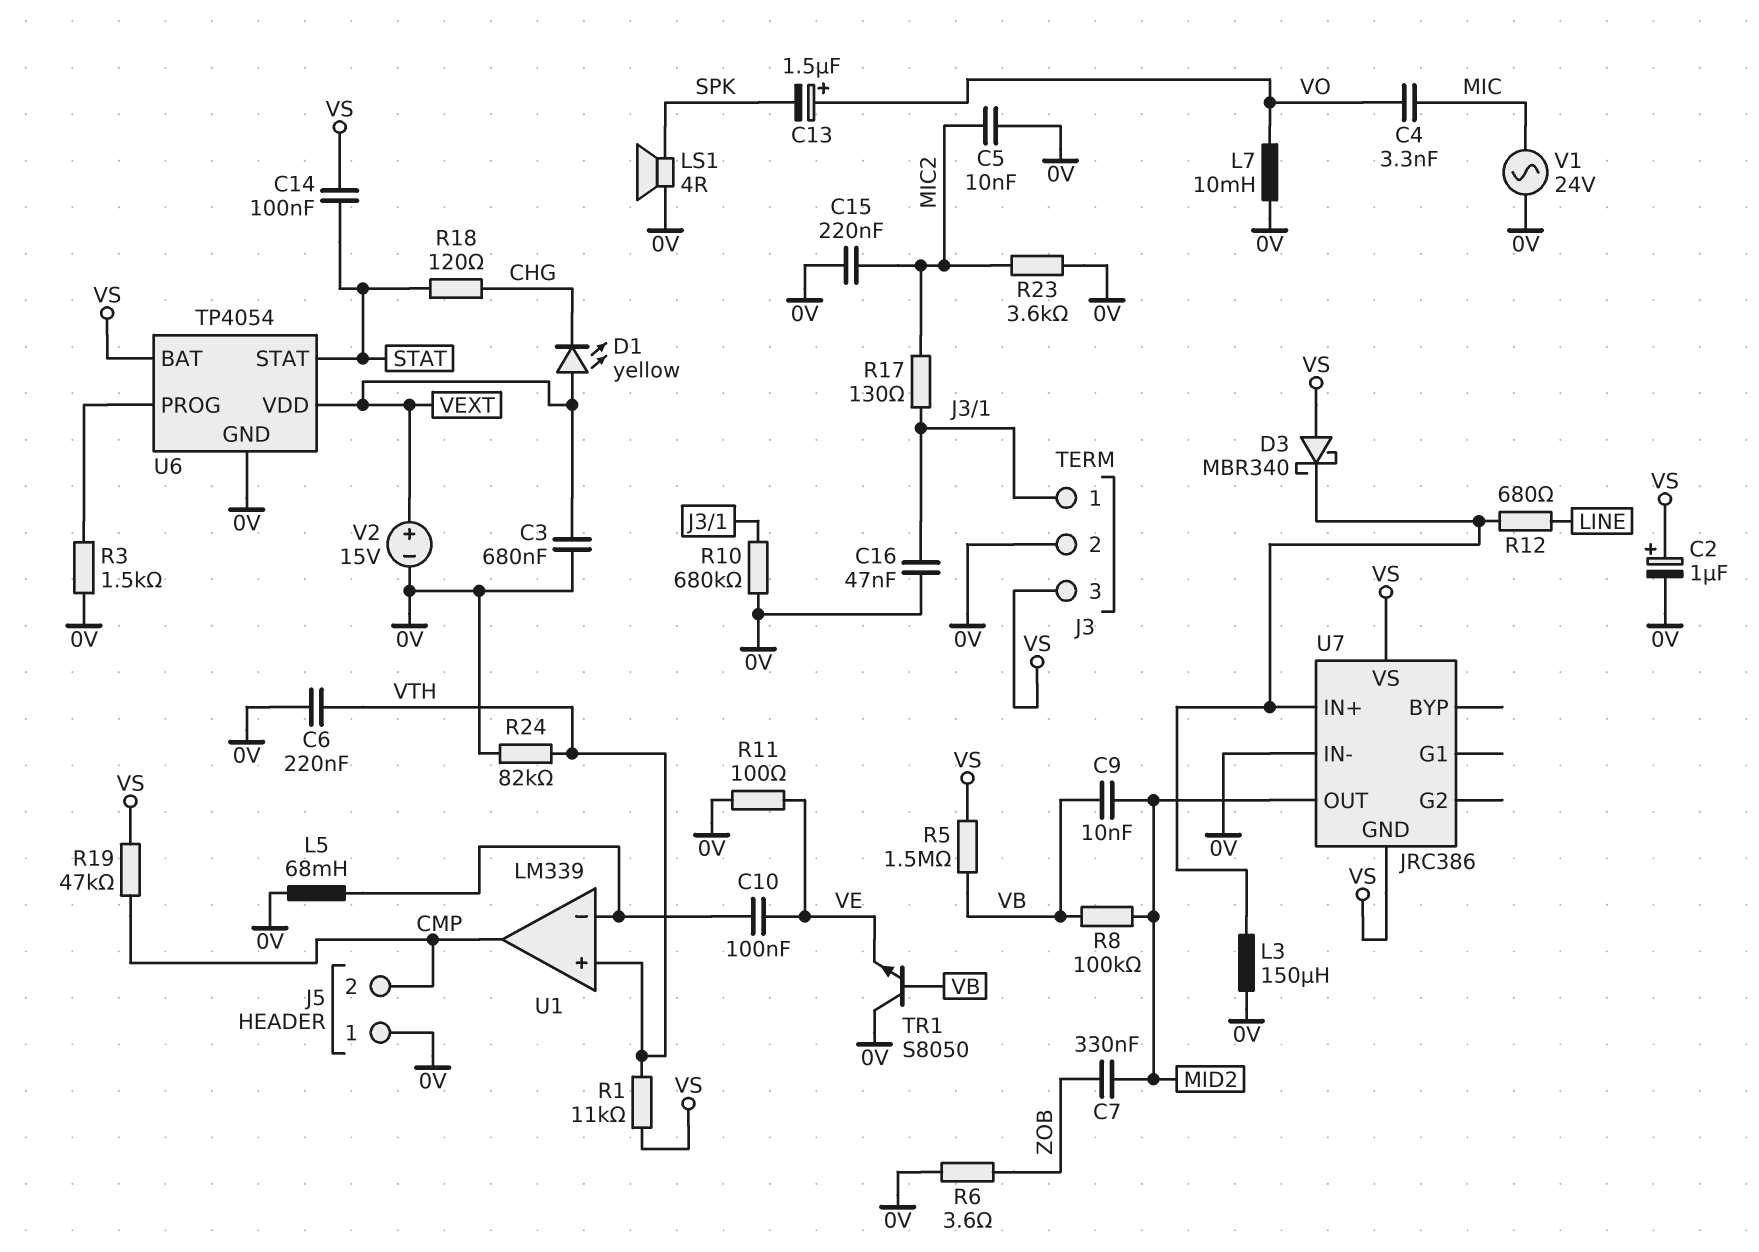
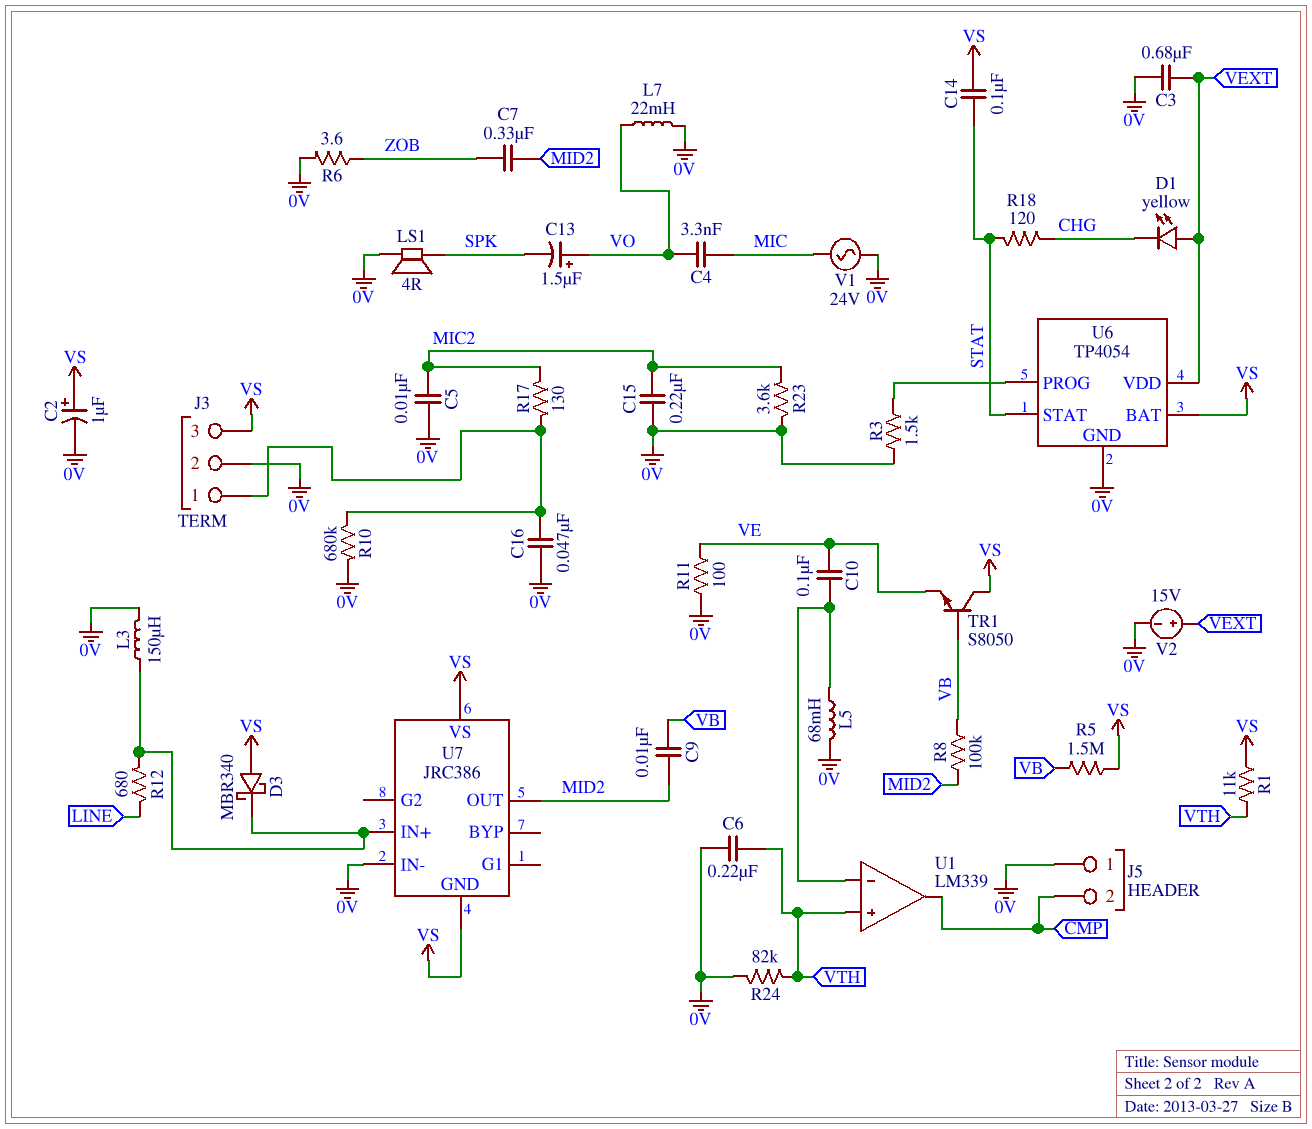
L7: 10mH (0V, VO) -> 22mH (0V, VO)
R19: 47k (CMP, VS) -> none
TR1: NPN S8050 (B VB, C 0V, E VE) -> NPN S8050 (B VB, C VS, E VE)

